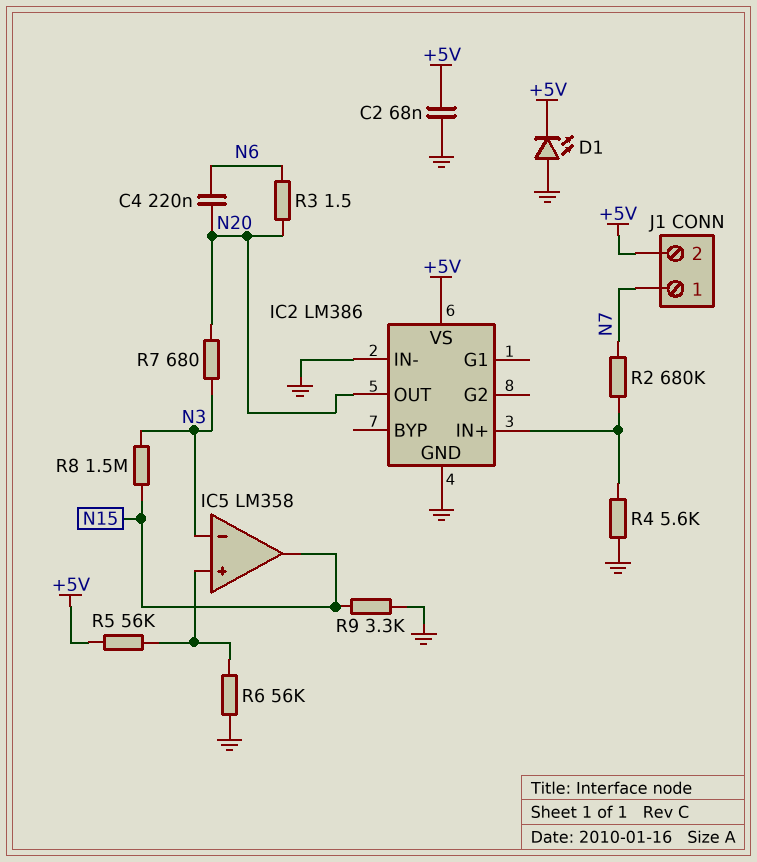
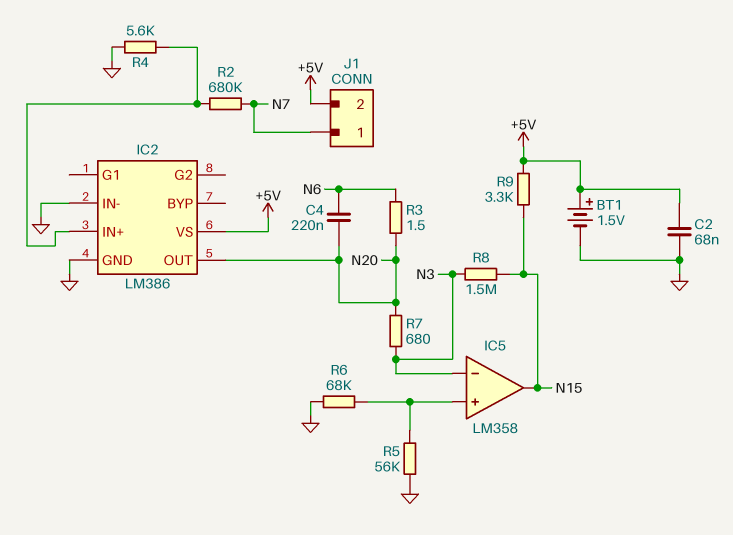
BT1: none -> 1.5V (plus +5V, minus GND)
D1: LED (A GND, K +5V) -> none
R5: 56k (+5V, IC5/in+) -> 56k (GND, IC5/in+)
R6: 56k (GND, IC5/in+) -> 68k (GND, IC5/in+)
R9: 3.3k (GND, N15) -> 3.3k (+5V, N15)

